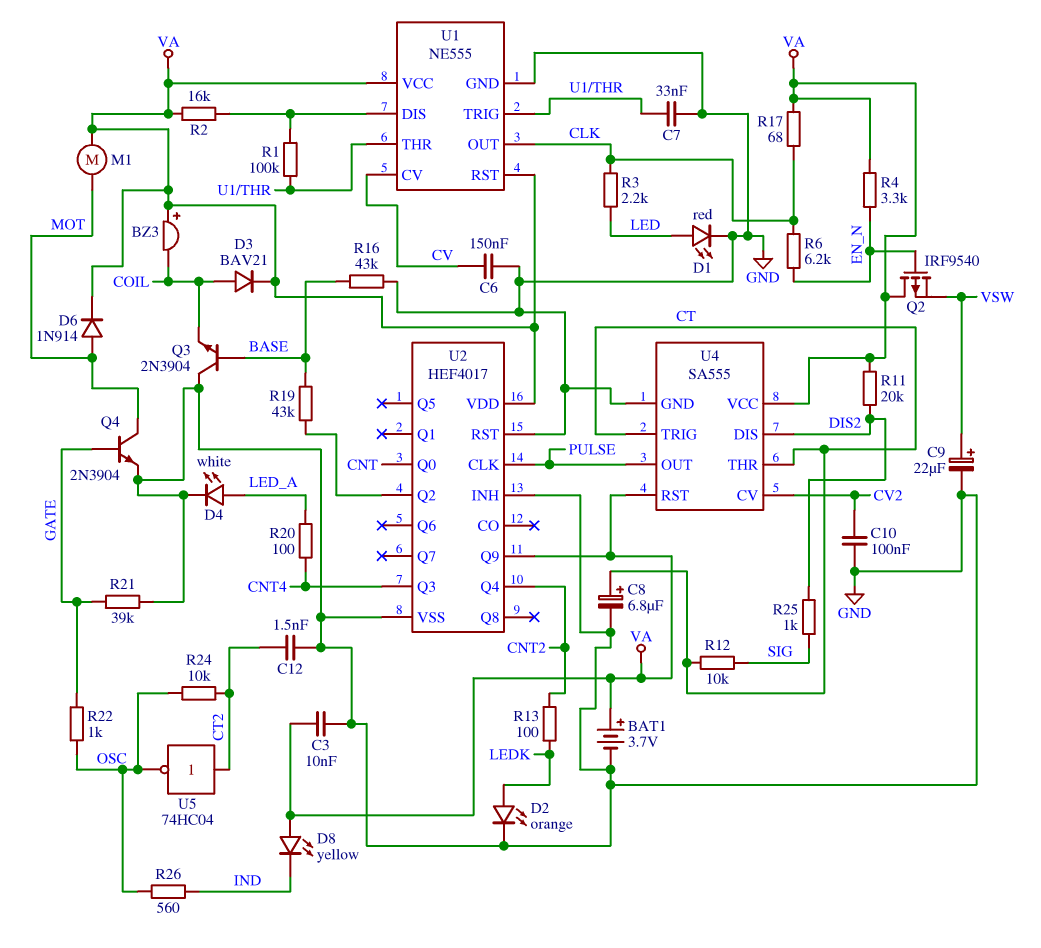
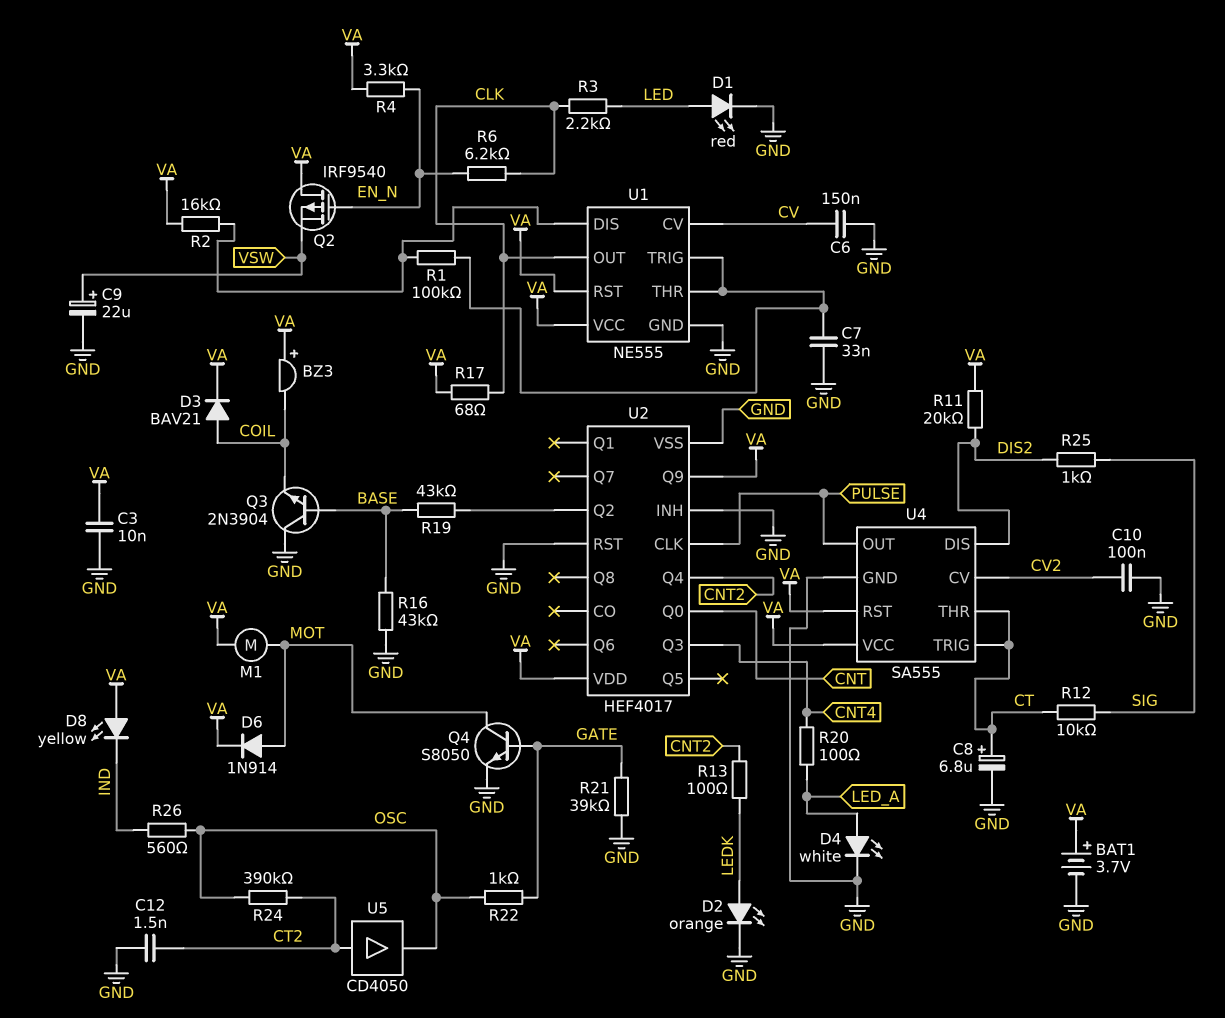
Q4: NPN 2N3904 (B GATE, C MOT, E GND) -> NPN S8050 (B GATE, C MOT, E GND)
R24: 10k (CT2, OSC) -> 390k (CT2, OSC)
U5: NOT 74HC04 (in CT2, out OSC) -> buffer CD4050 (in CT2, out OSC)

